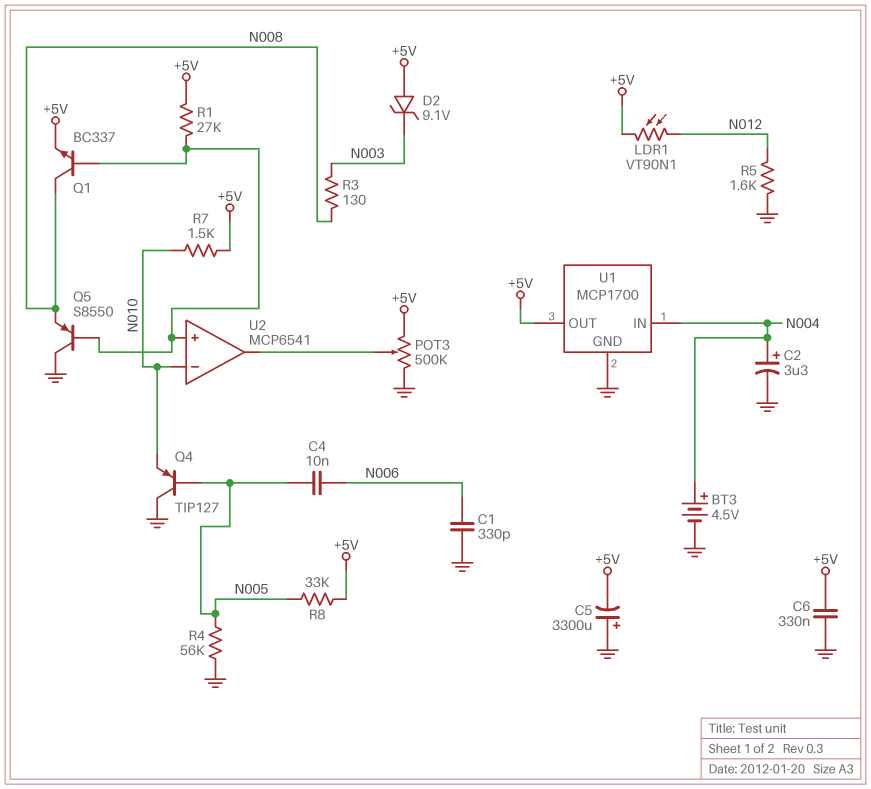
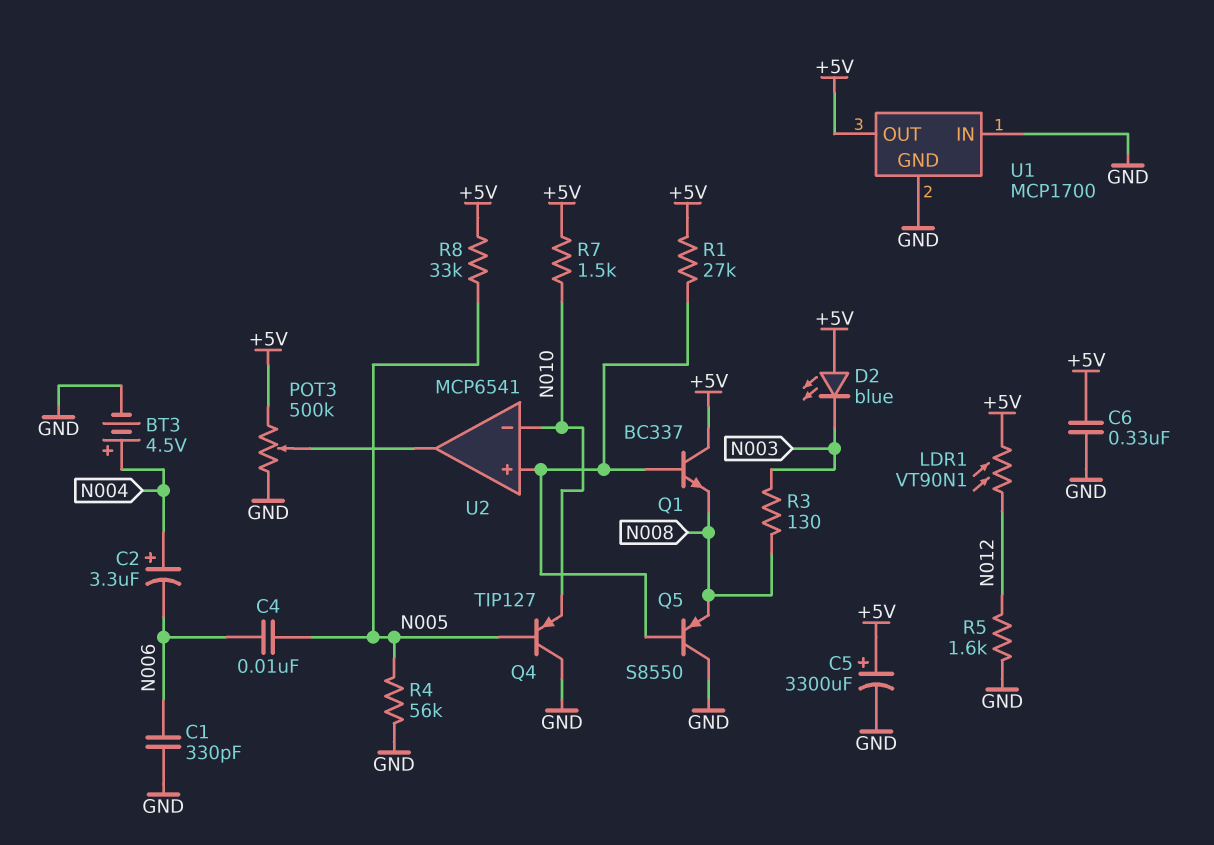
C2: 3.3uF (plus N004, minus GND) -> 3.3uF (plus N004, minus N006)
C5: 3300uF (plus GND, minus +5V) -> 3300uF (plus +5V, minus GND)
D2: zener 9.1V (A +5V, K N003) -> LED blue (A +5V, K N003)
Q1: NPN BC337 (B U2/in+, C N008, E +5V) -> NPN BC337 (B U2/in+, C +5V, E N008)
U1 pin IN: N004 -> GND

